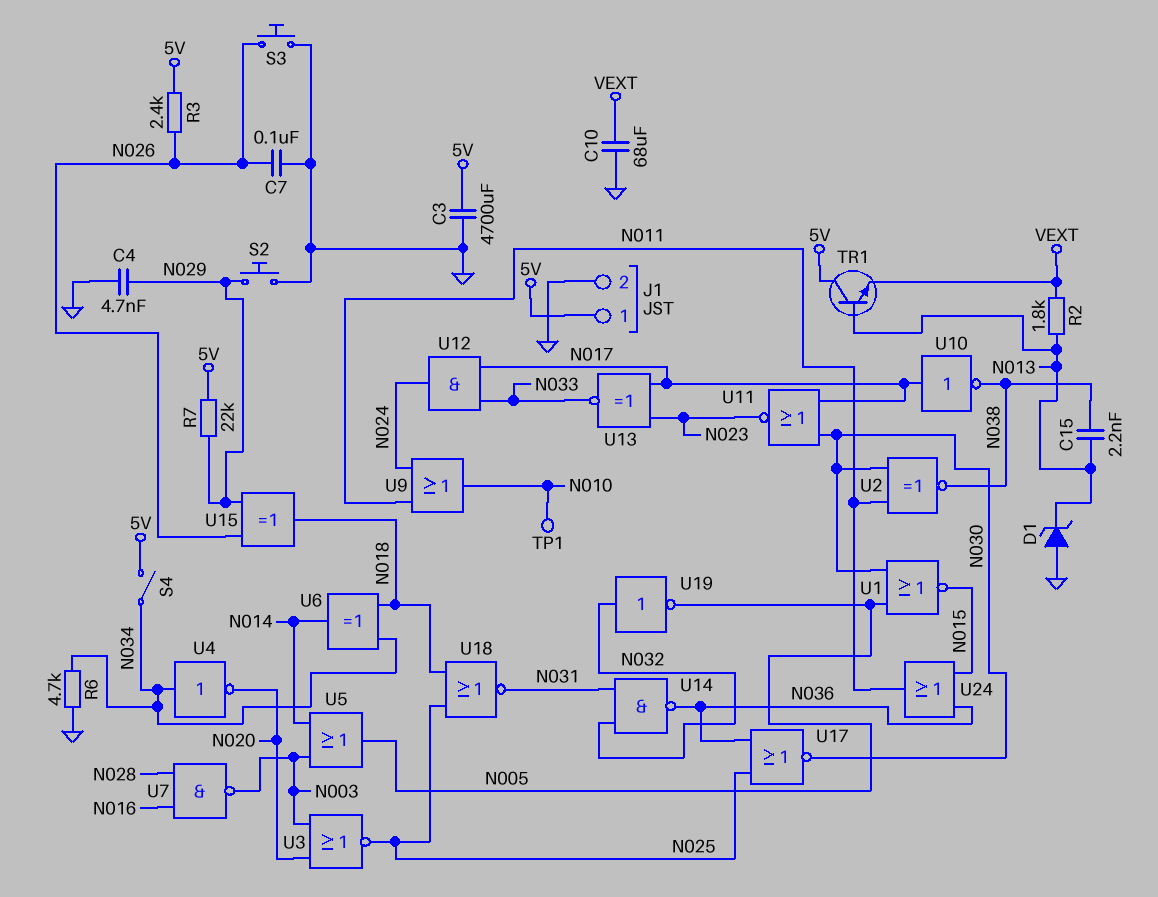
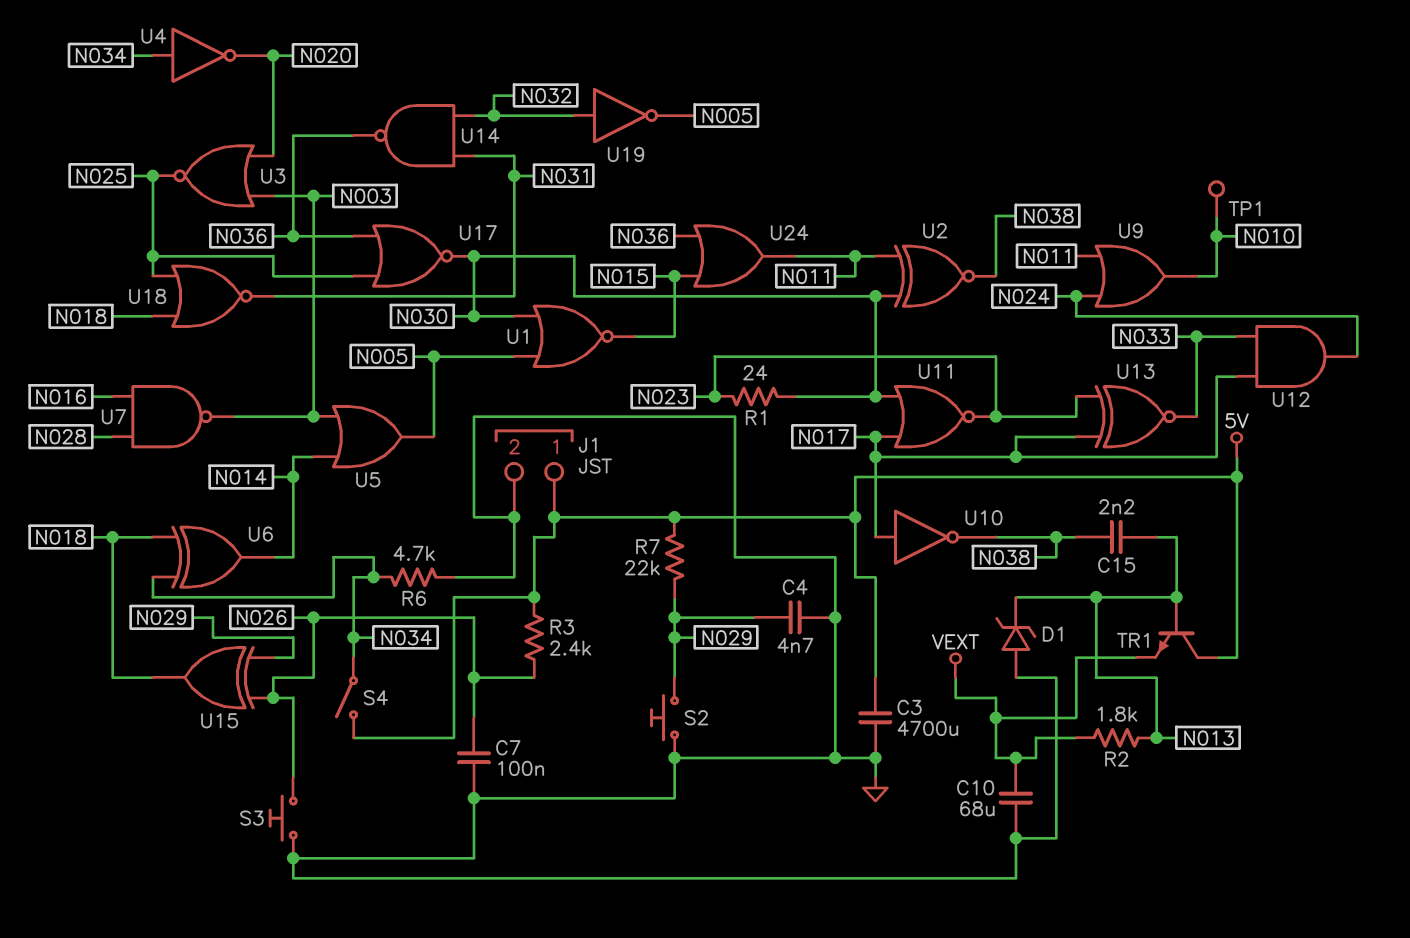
R1: none -> 24 (N023, N030)

